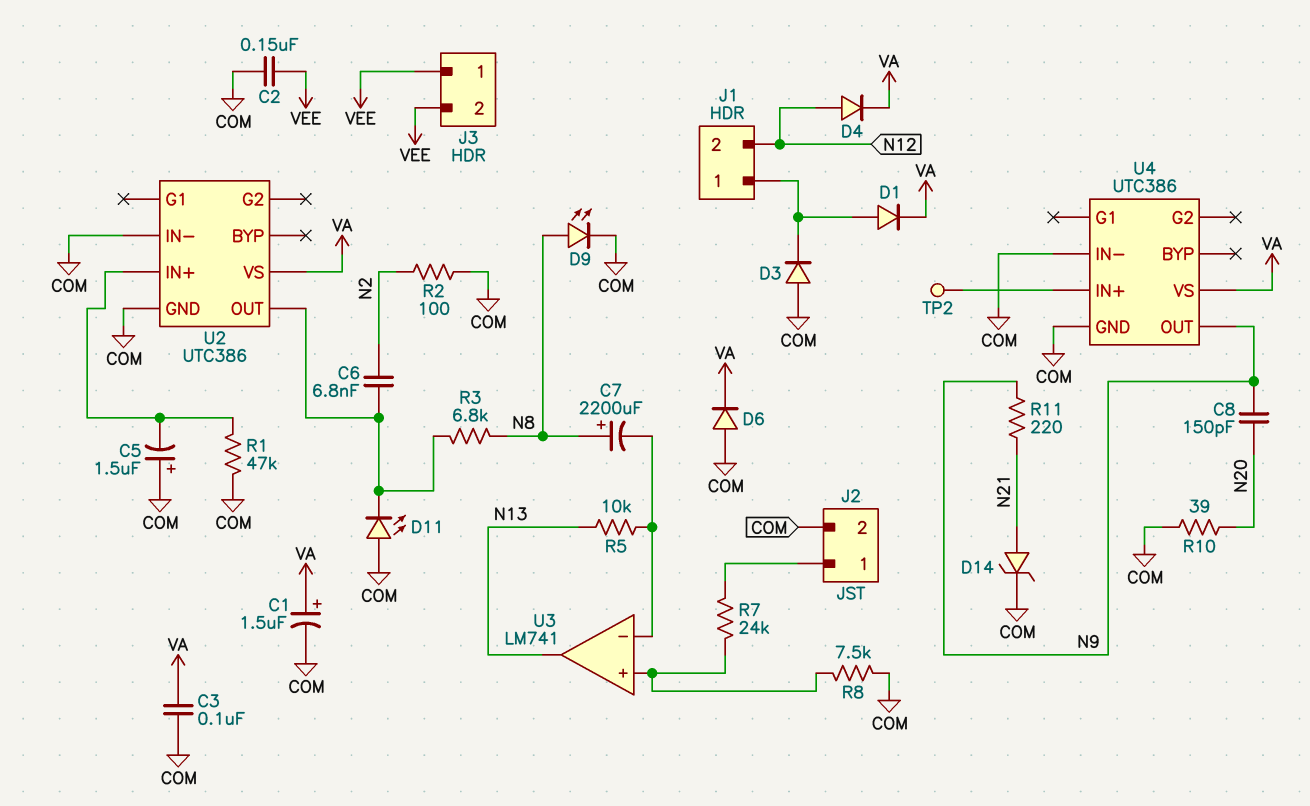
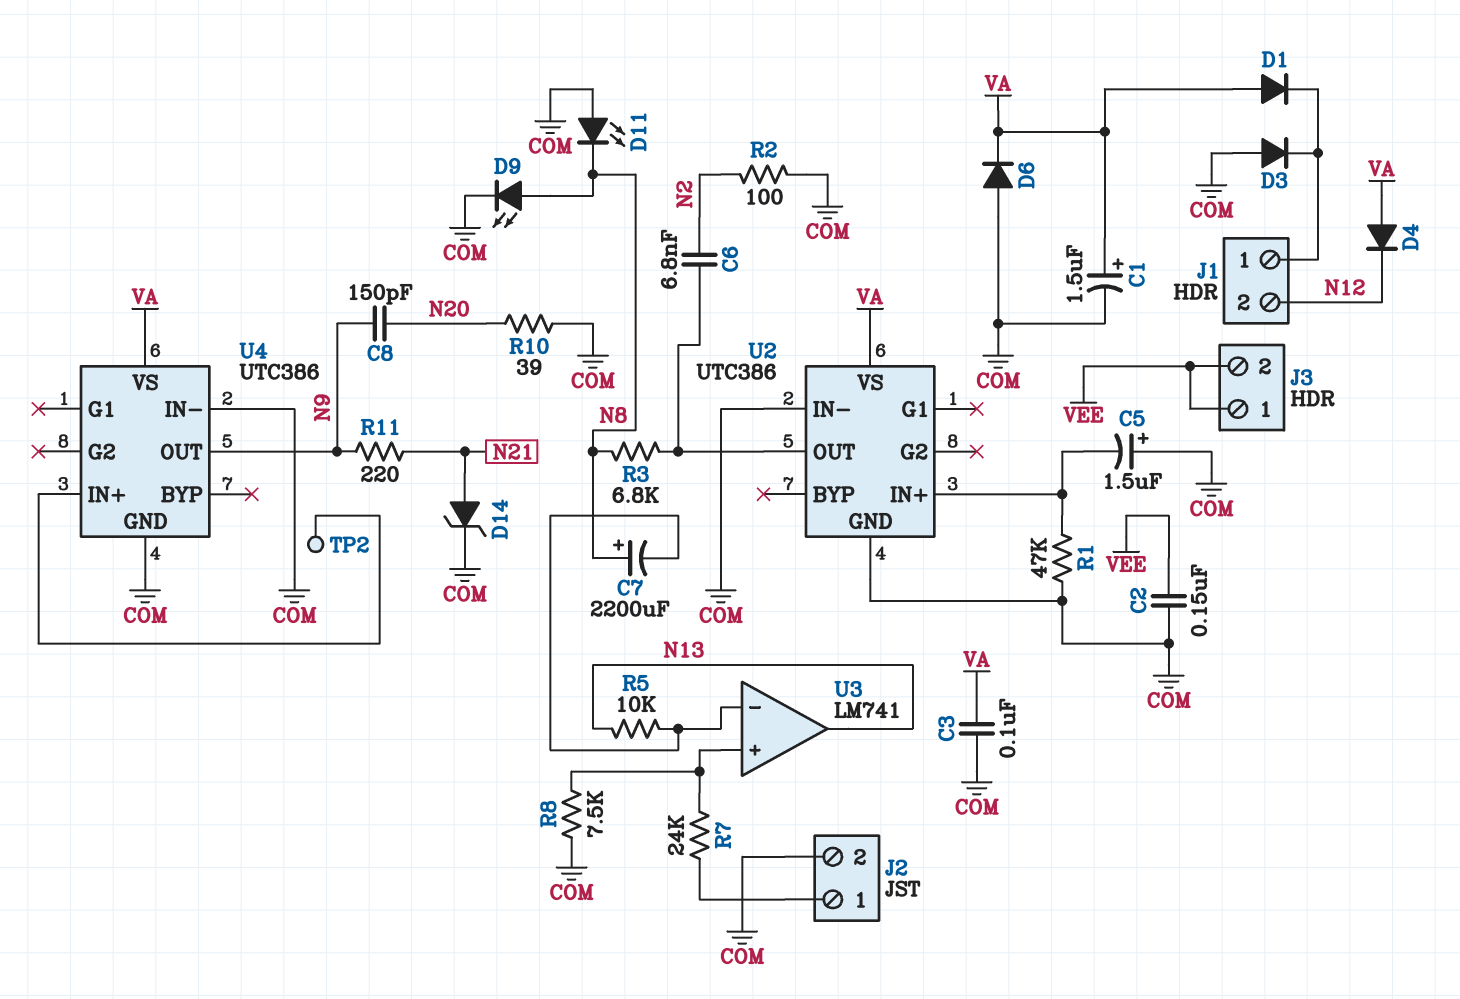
D1: diode (A J1/1, K VA) -> diode (A VA, K J1/1)
D4: diode (A N12, K VA) -> diode (A VA, K N12)
D11: LED (A COM, K U2/OUT) -> LED (A COM, K N8)

